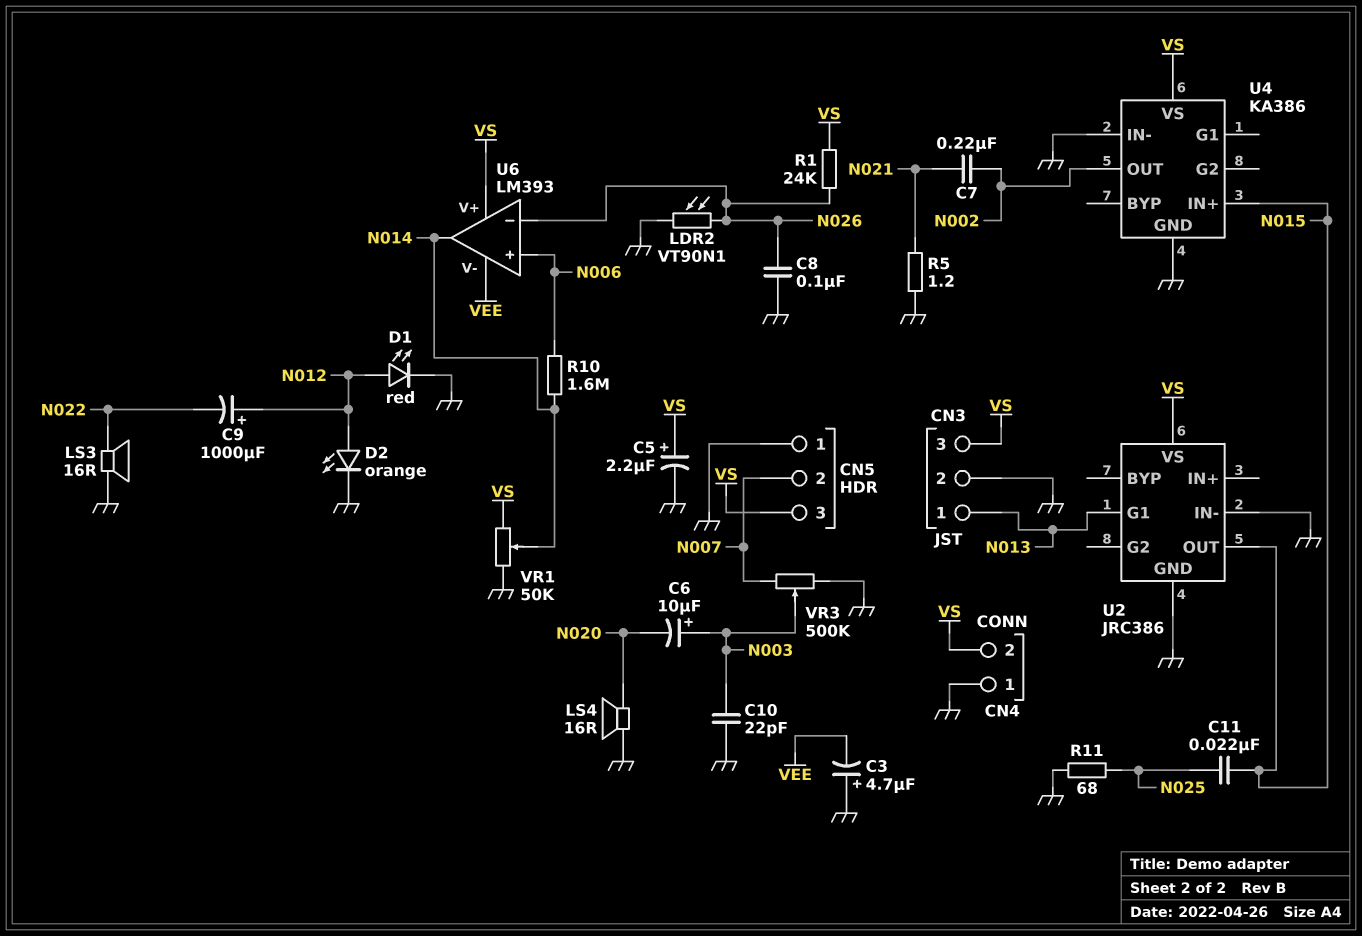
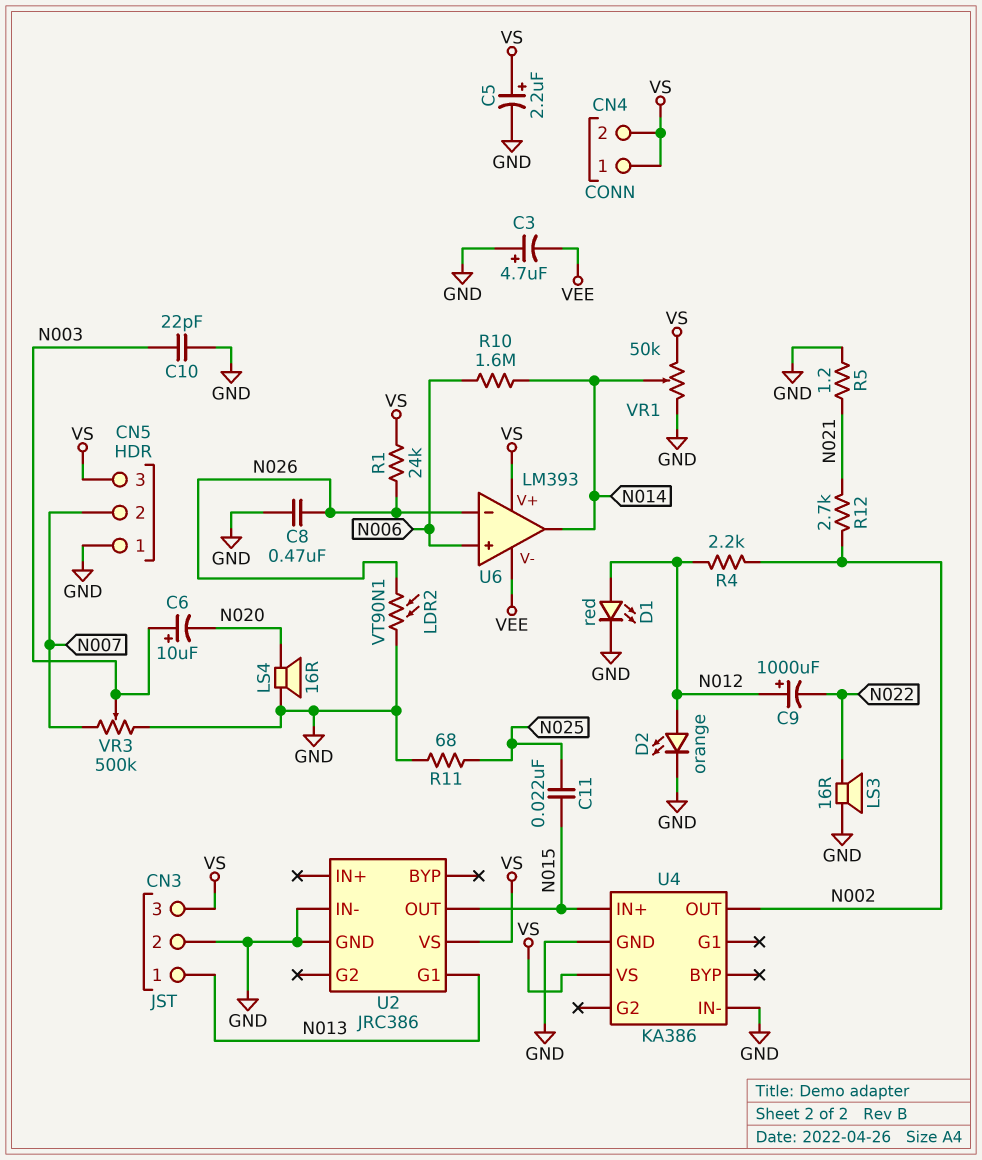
C7: 220nF (N002, N021) -> none
C8: 100nF (GND, N026) -> 470nF (GND, N026)
CN4 pin 1: GND -> VS
R4: none -> 2.2k (N002, N012)
R12: none -> 2.7k (N002, N021)

